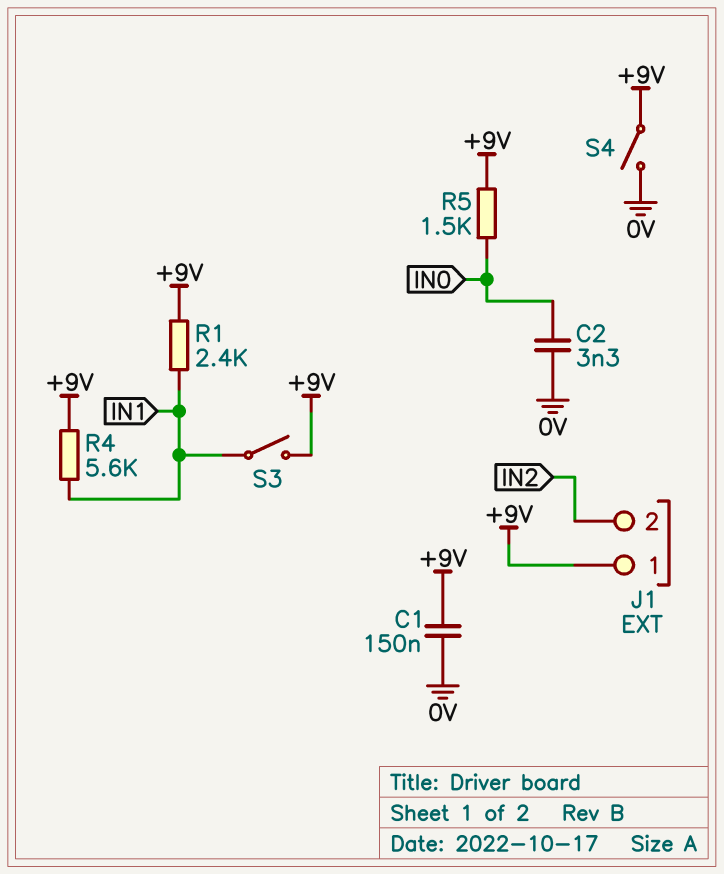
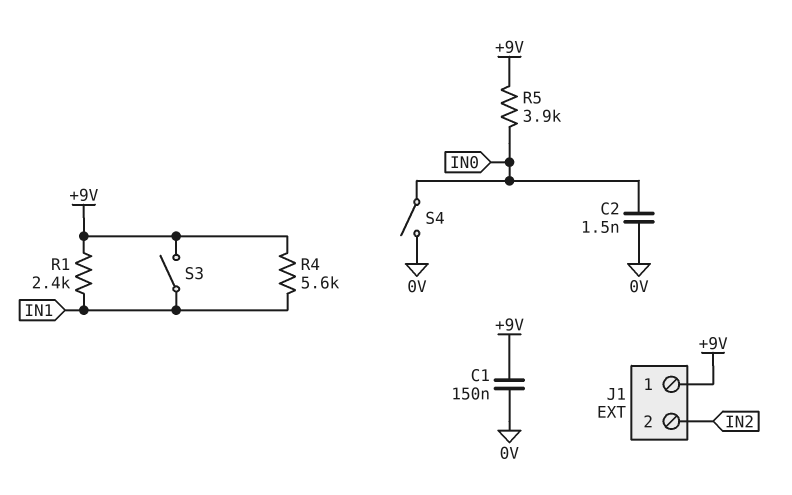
C2: 3.3nF (0V, IN0) -> 1.5nF (0V, IN0)
R5: 1.5k (+9V, IN0) -> 3.9k (+9V, IN0)
S4: switch (+9V, 0V) -> switch (0V, IN0)

